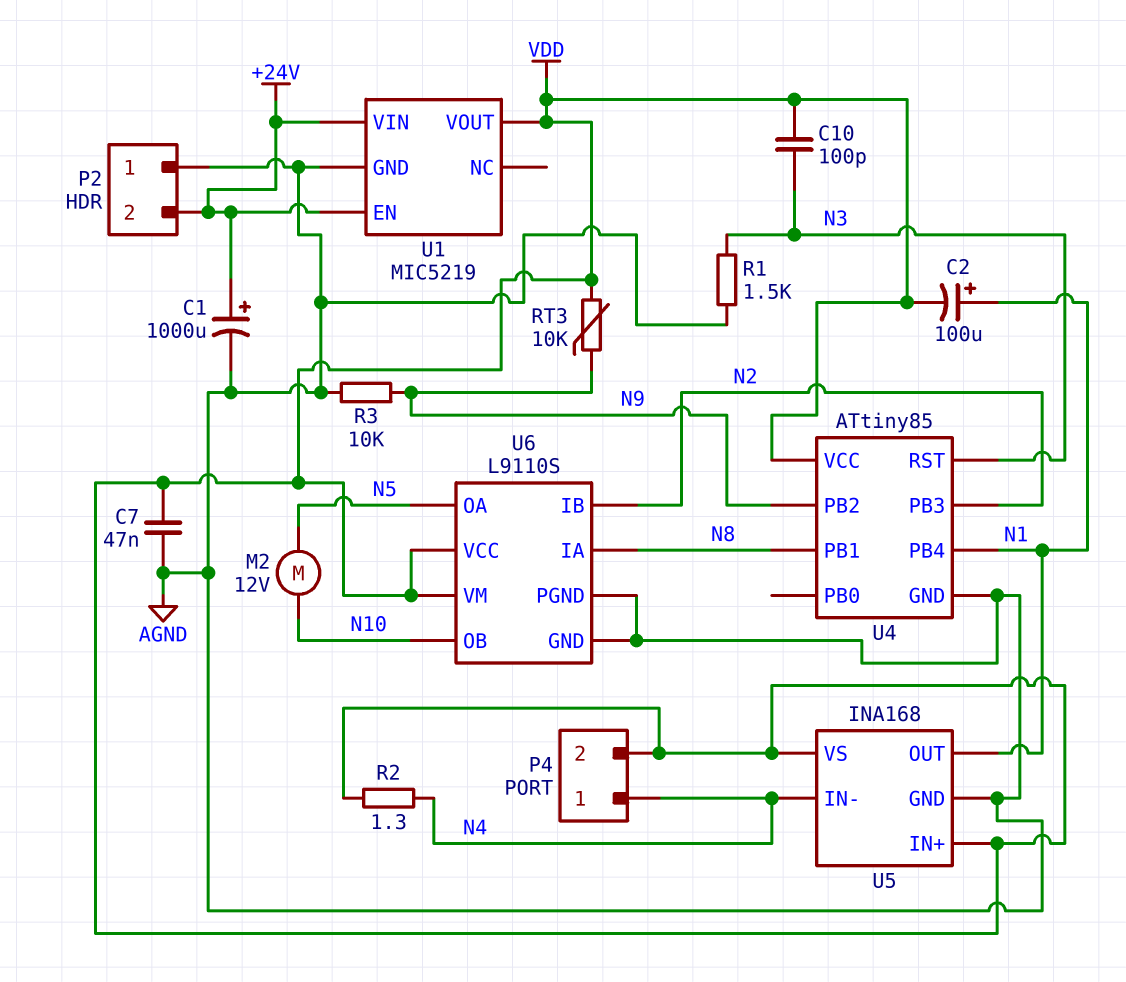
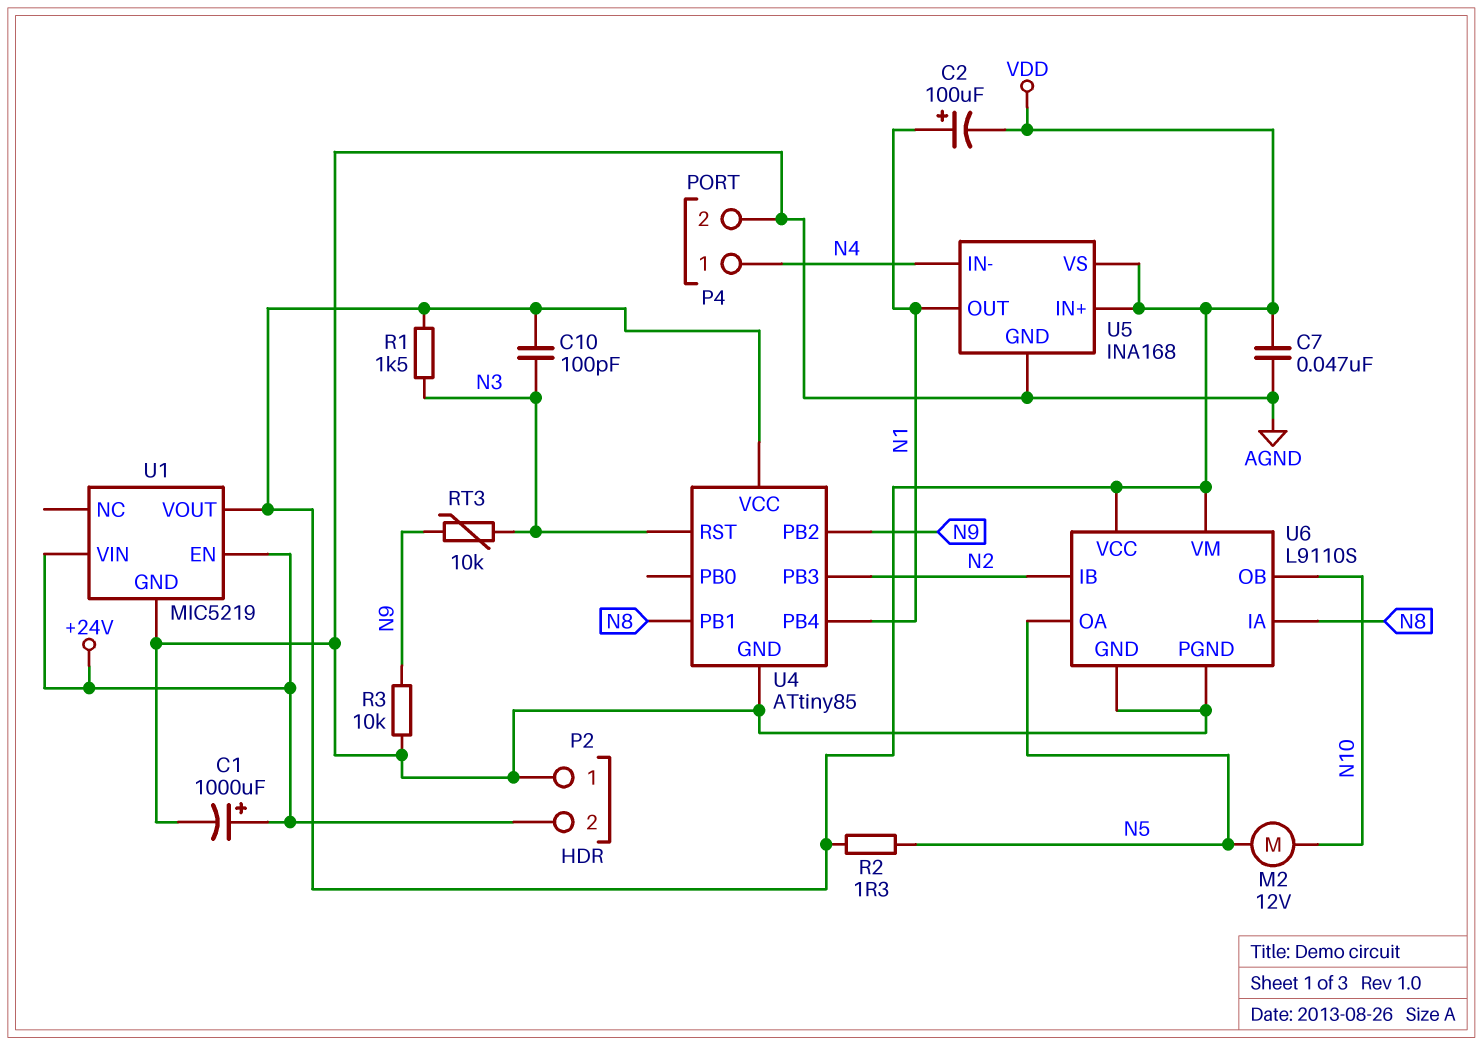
P4 pin 2: VDD -> AGND
R1: 1.5k (AGND, N3) -> 1.5k (N3, VDD)
R2: 1.3 (N4, VDD) -> 1.3 (N5, VDD)
RT3: 10k (N9, VDD) -> 10k (N3, N9)

